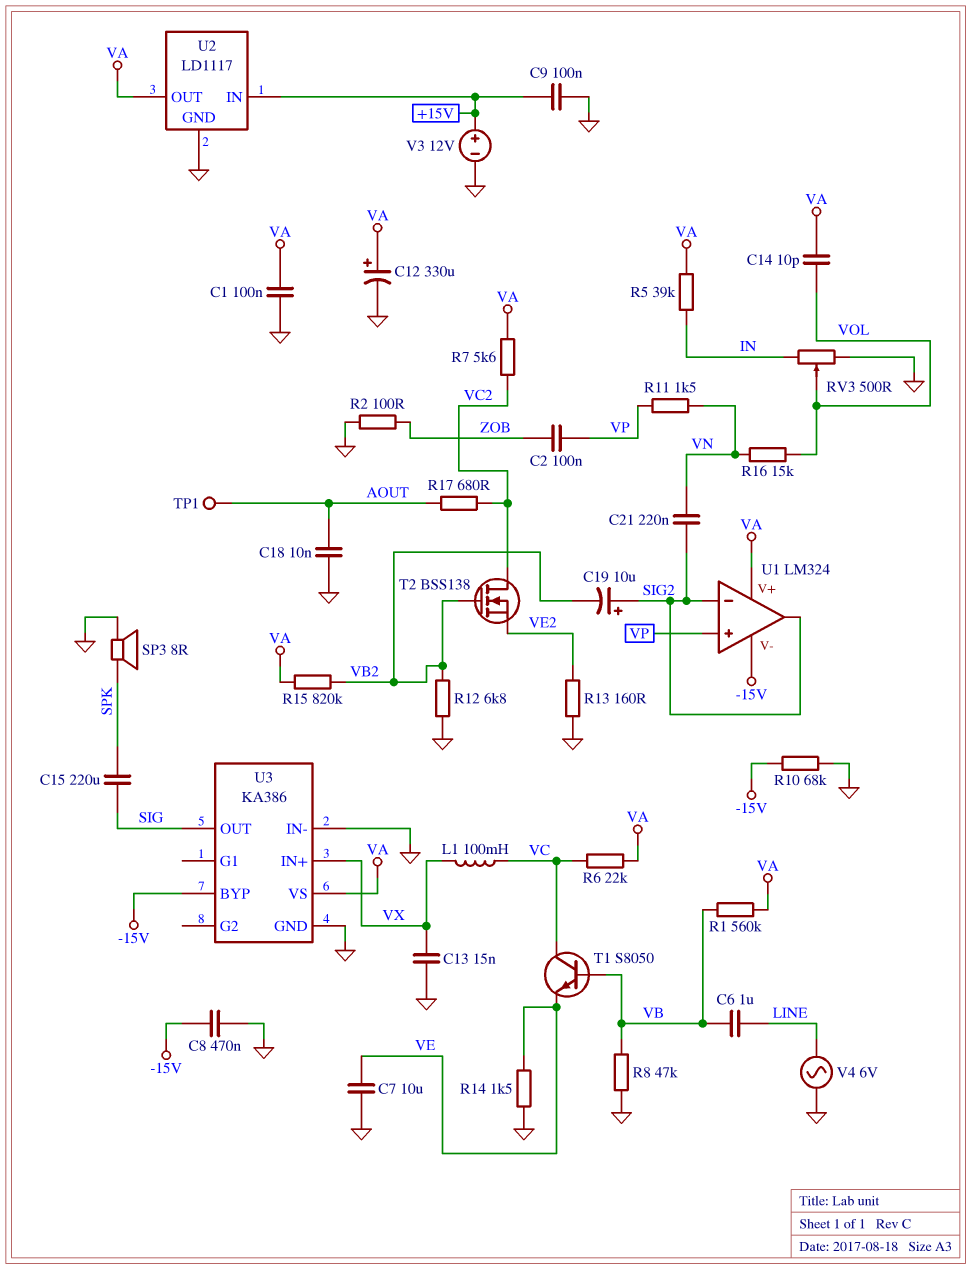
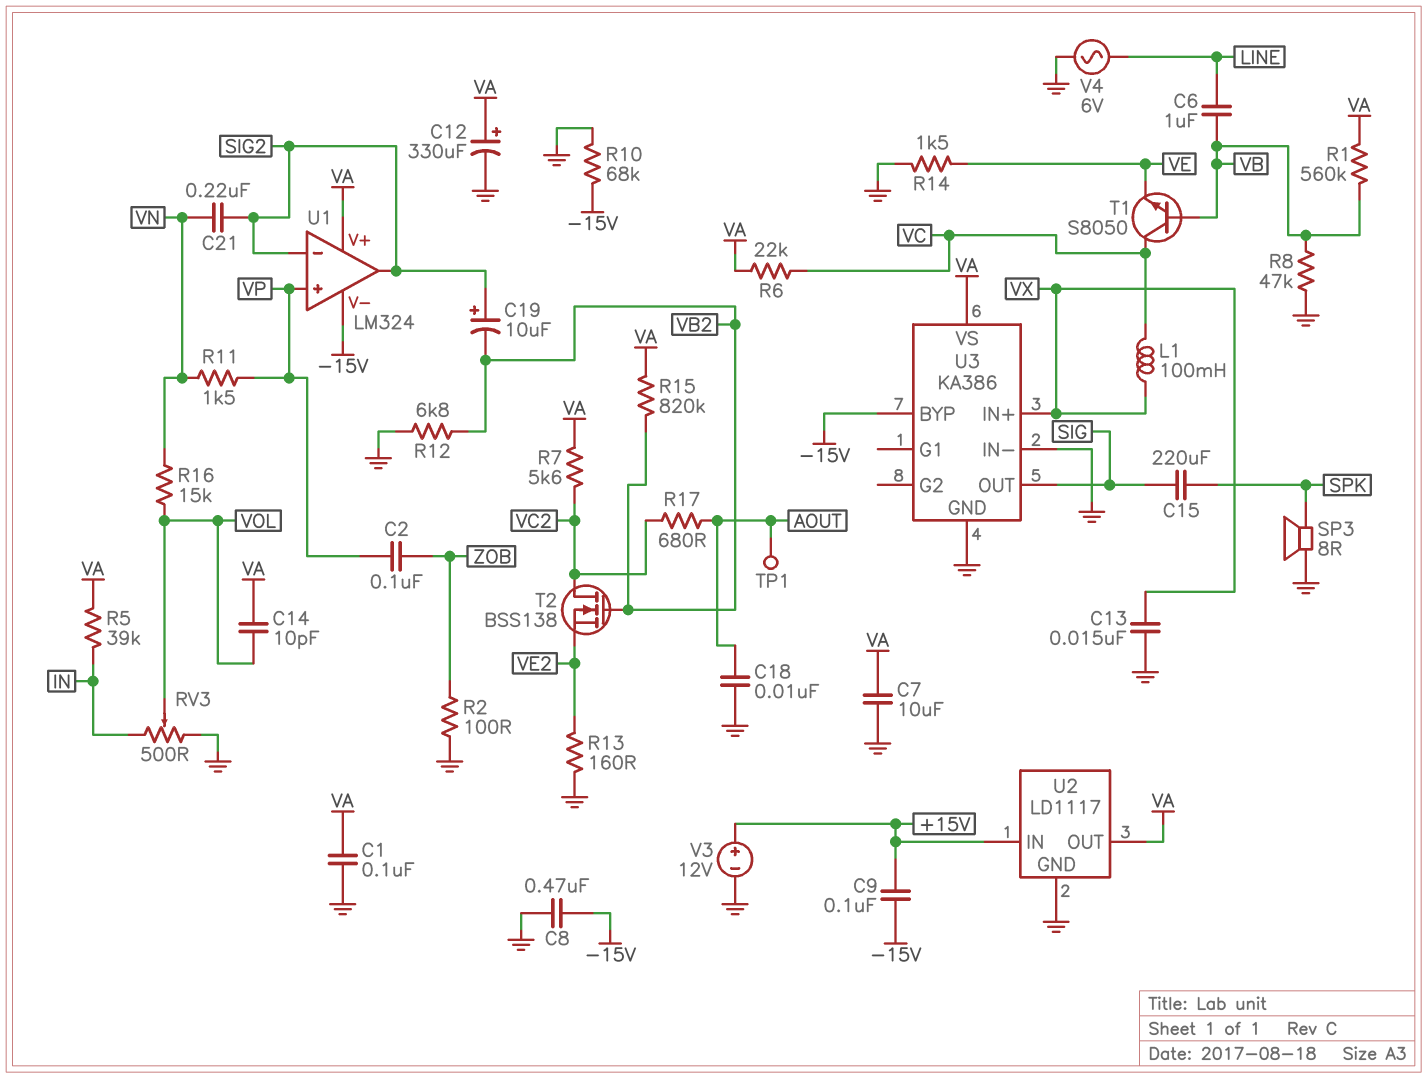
C7: 10uF (GND, VE) -> 10uF (GND, VA)
C9: 100nF (+15V, GND) -> 100nF (+15V, -15V)

